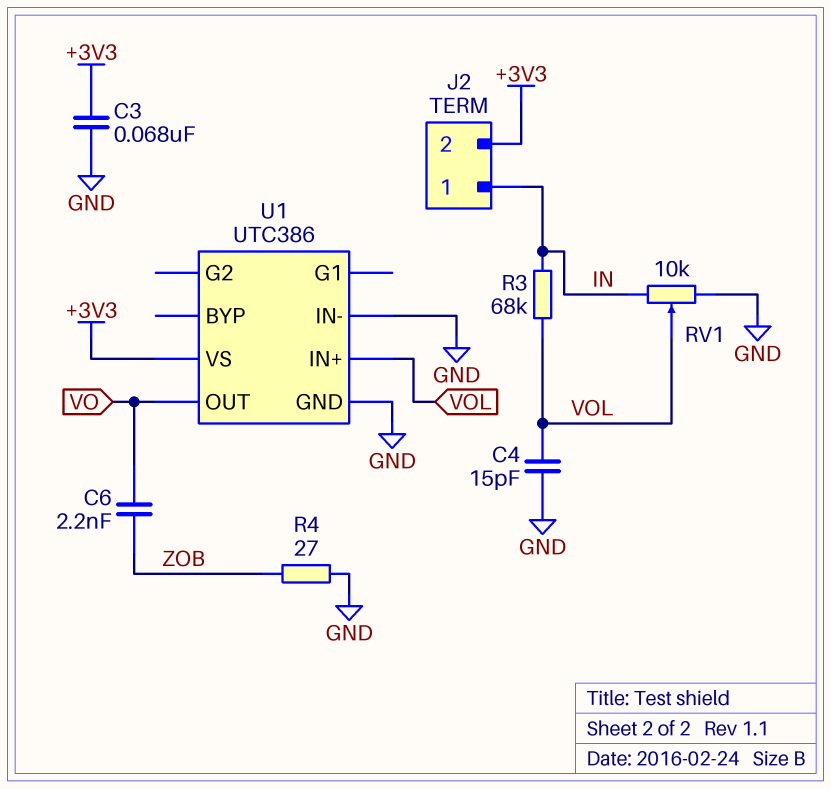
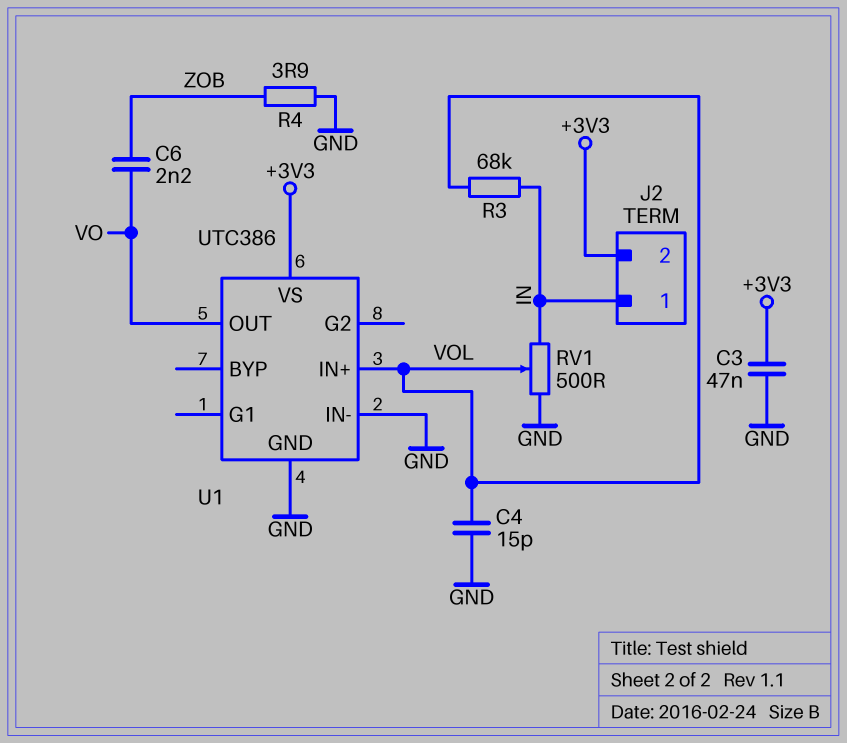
C3: 68nF (+3V3, GND) -> 47nF (+3V3, GND)
R4: 27 (GND, ZOB) -> 3.9 (GND, ZOB)
RV1: 10k (GND, IN, wiper VOL) -> 500 (GND, IN, wiper VOL)

